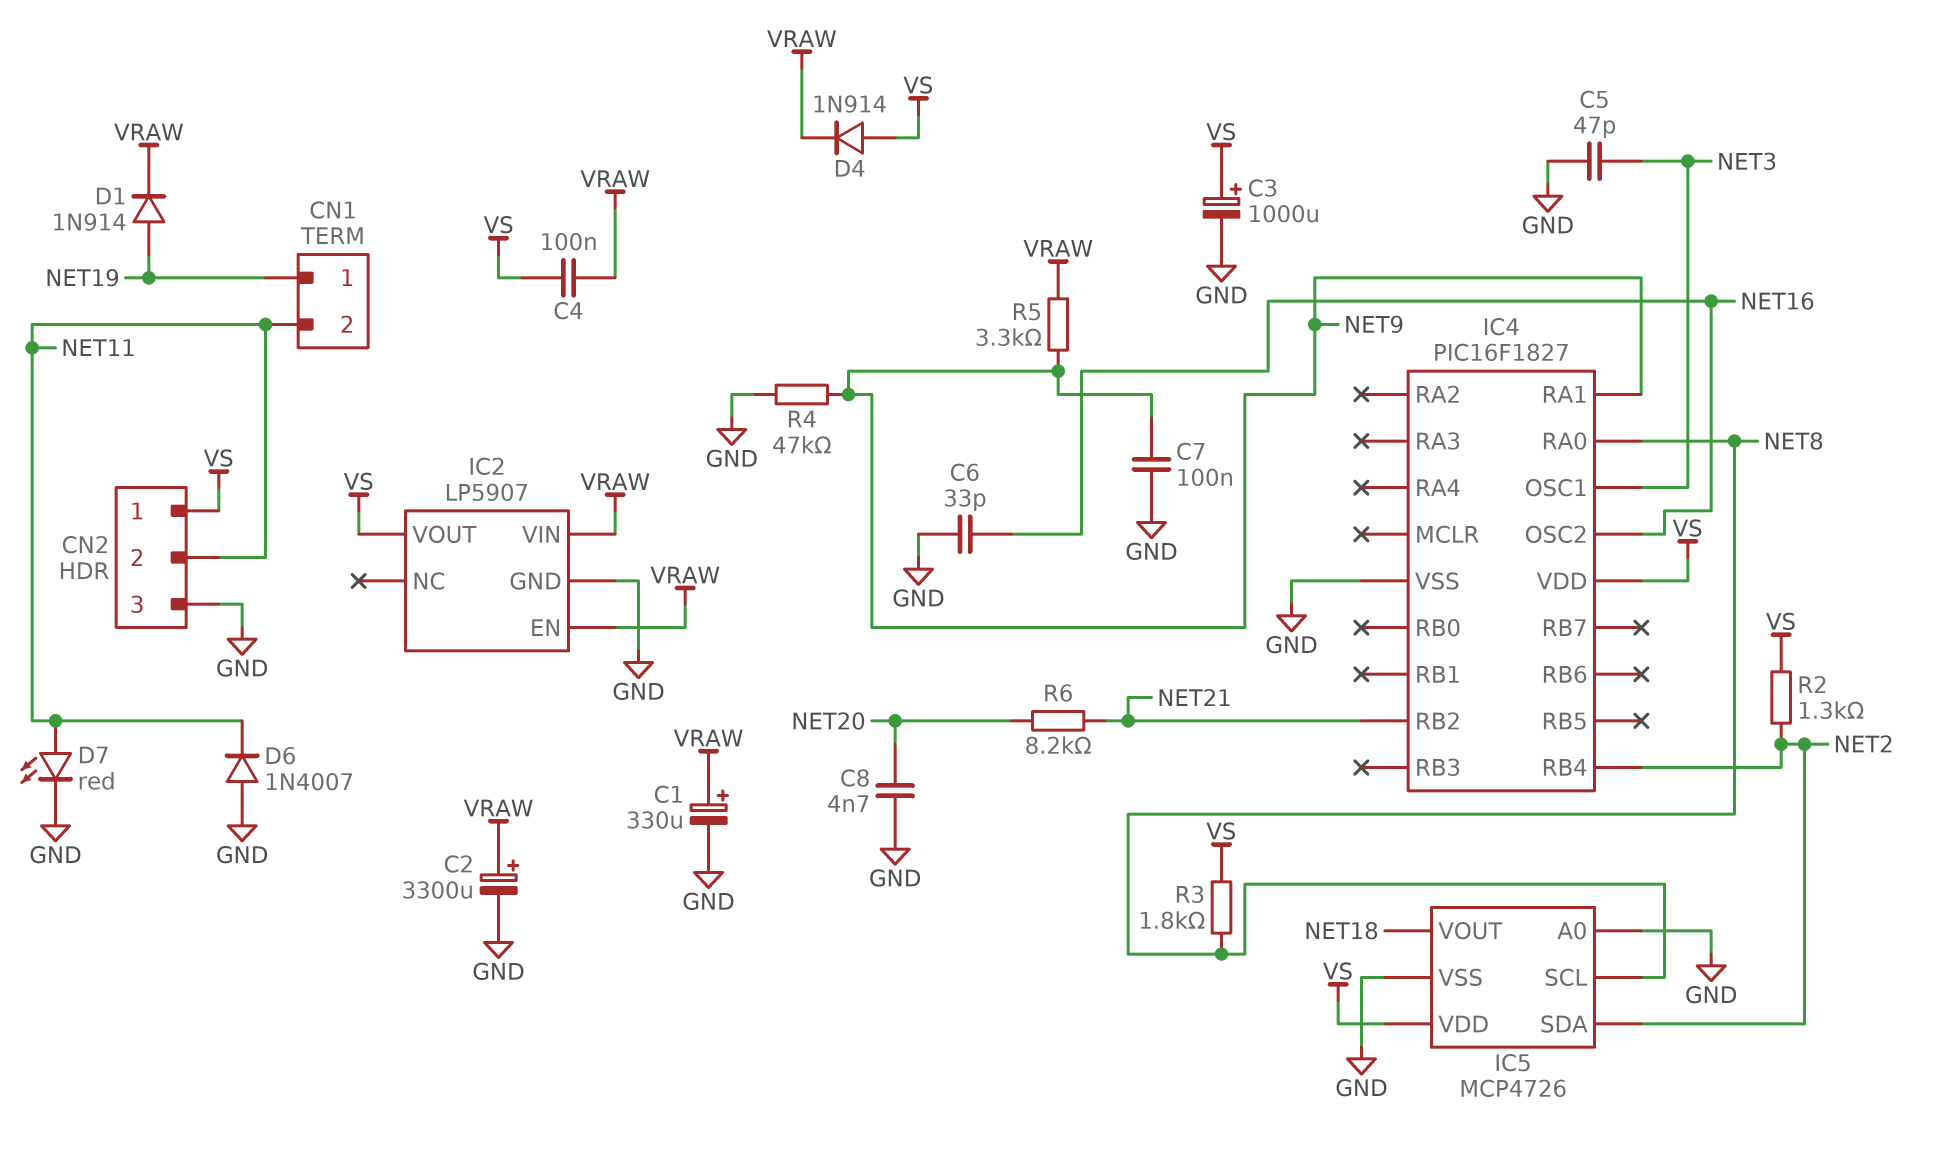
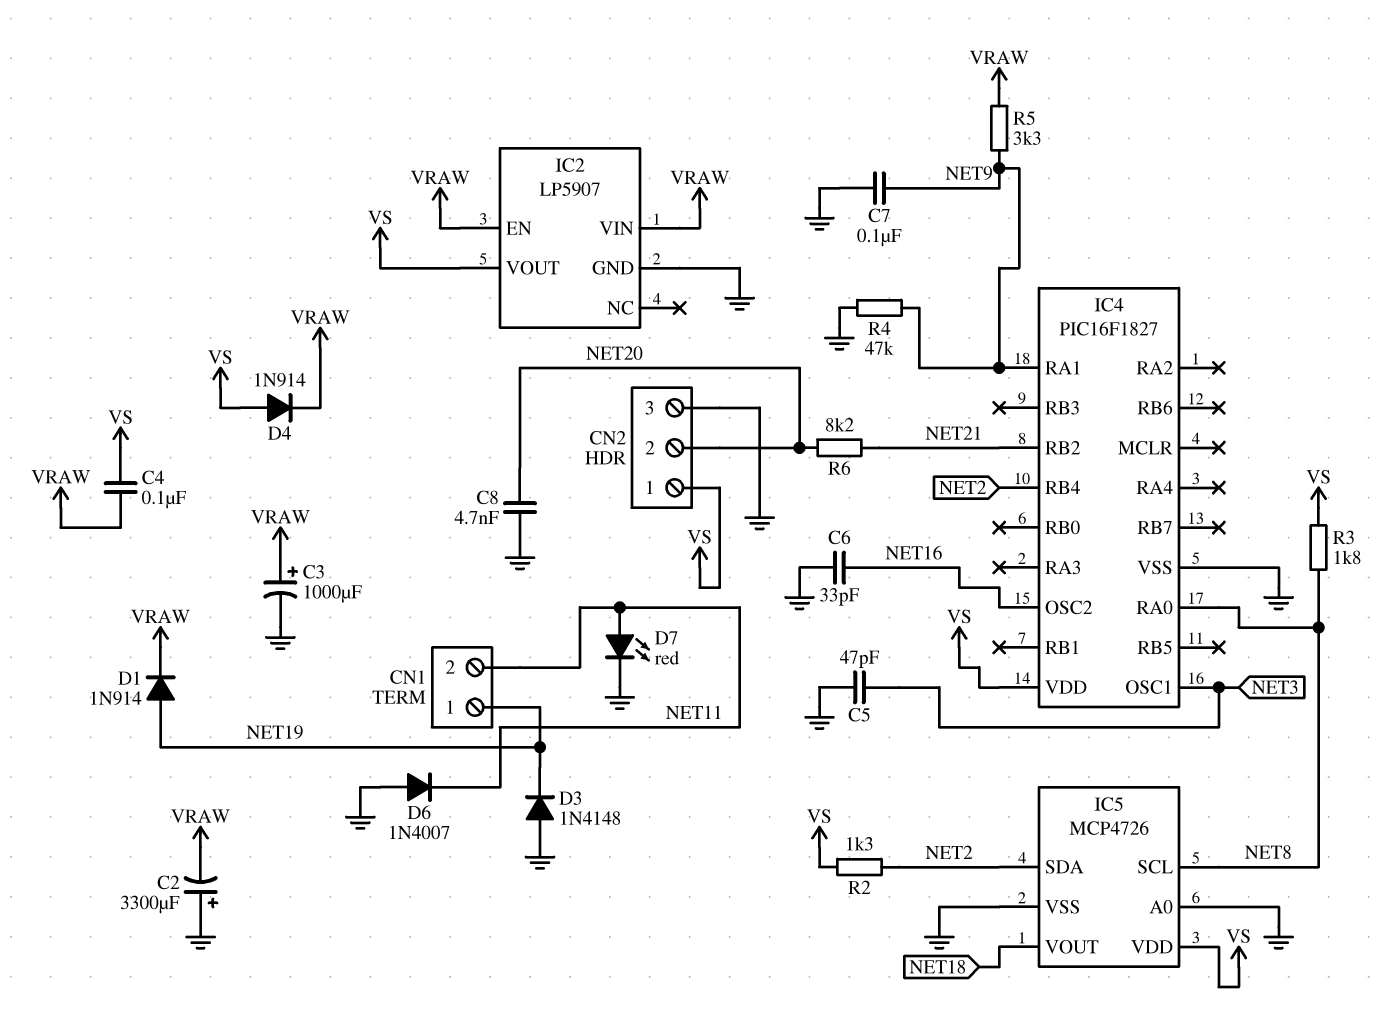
C1: 330uF (plus VRAW, minus GND) -> none
C2: 3300uF (plus VRAW, minus GND) -> 3300uF (plus GND, minus VRAW)
C3: 1000uF (plus VS, minus GND) -> 1000uF (plus VRAW, minus GND)
CN2 pin 2: NET11 -> NET20
D3: none -> diode 1N4148 (A GND, K NET19)

